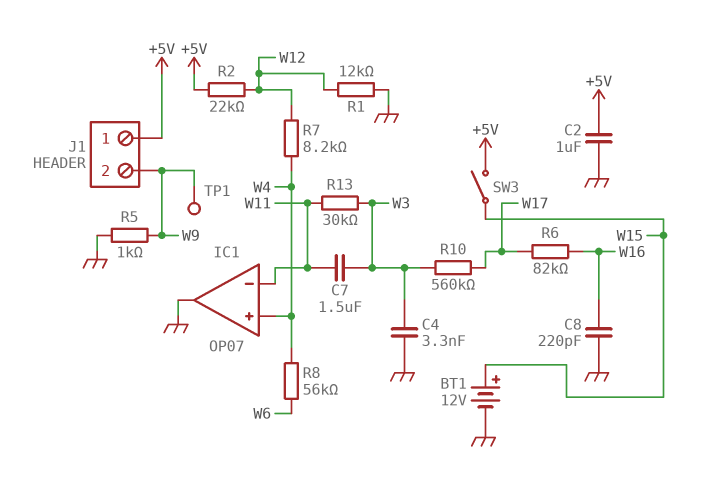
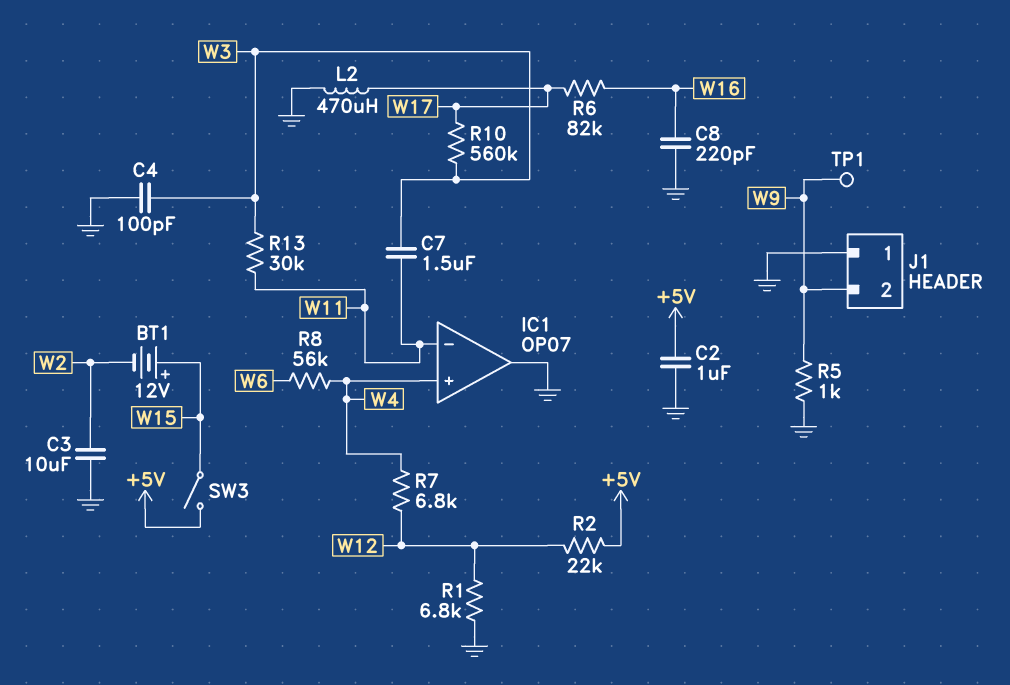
BT1: 12V (plus W15, minus GND) -> 12V (plus W15, minus W2)
C3: none -> 10uF (GND, W2)
C4: 3.3nF (GND, W3) -> 100pF (GND, W3)
J1 pin 1: +5V -> GND
L2: none -> 470uH (GND, W17)
R1: 12k (GND, W12) -> 6.8k (GND, W12)
R7: 8.2k (W4, W12) -> 6.8k (W4, W12)

